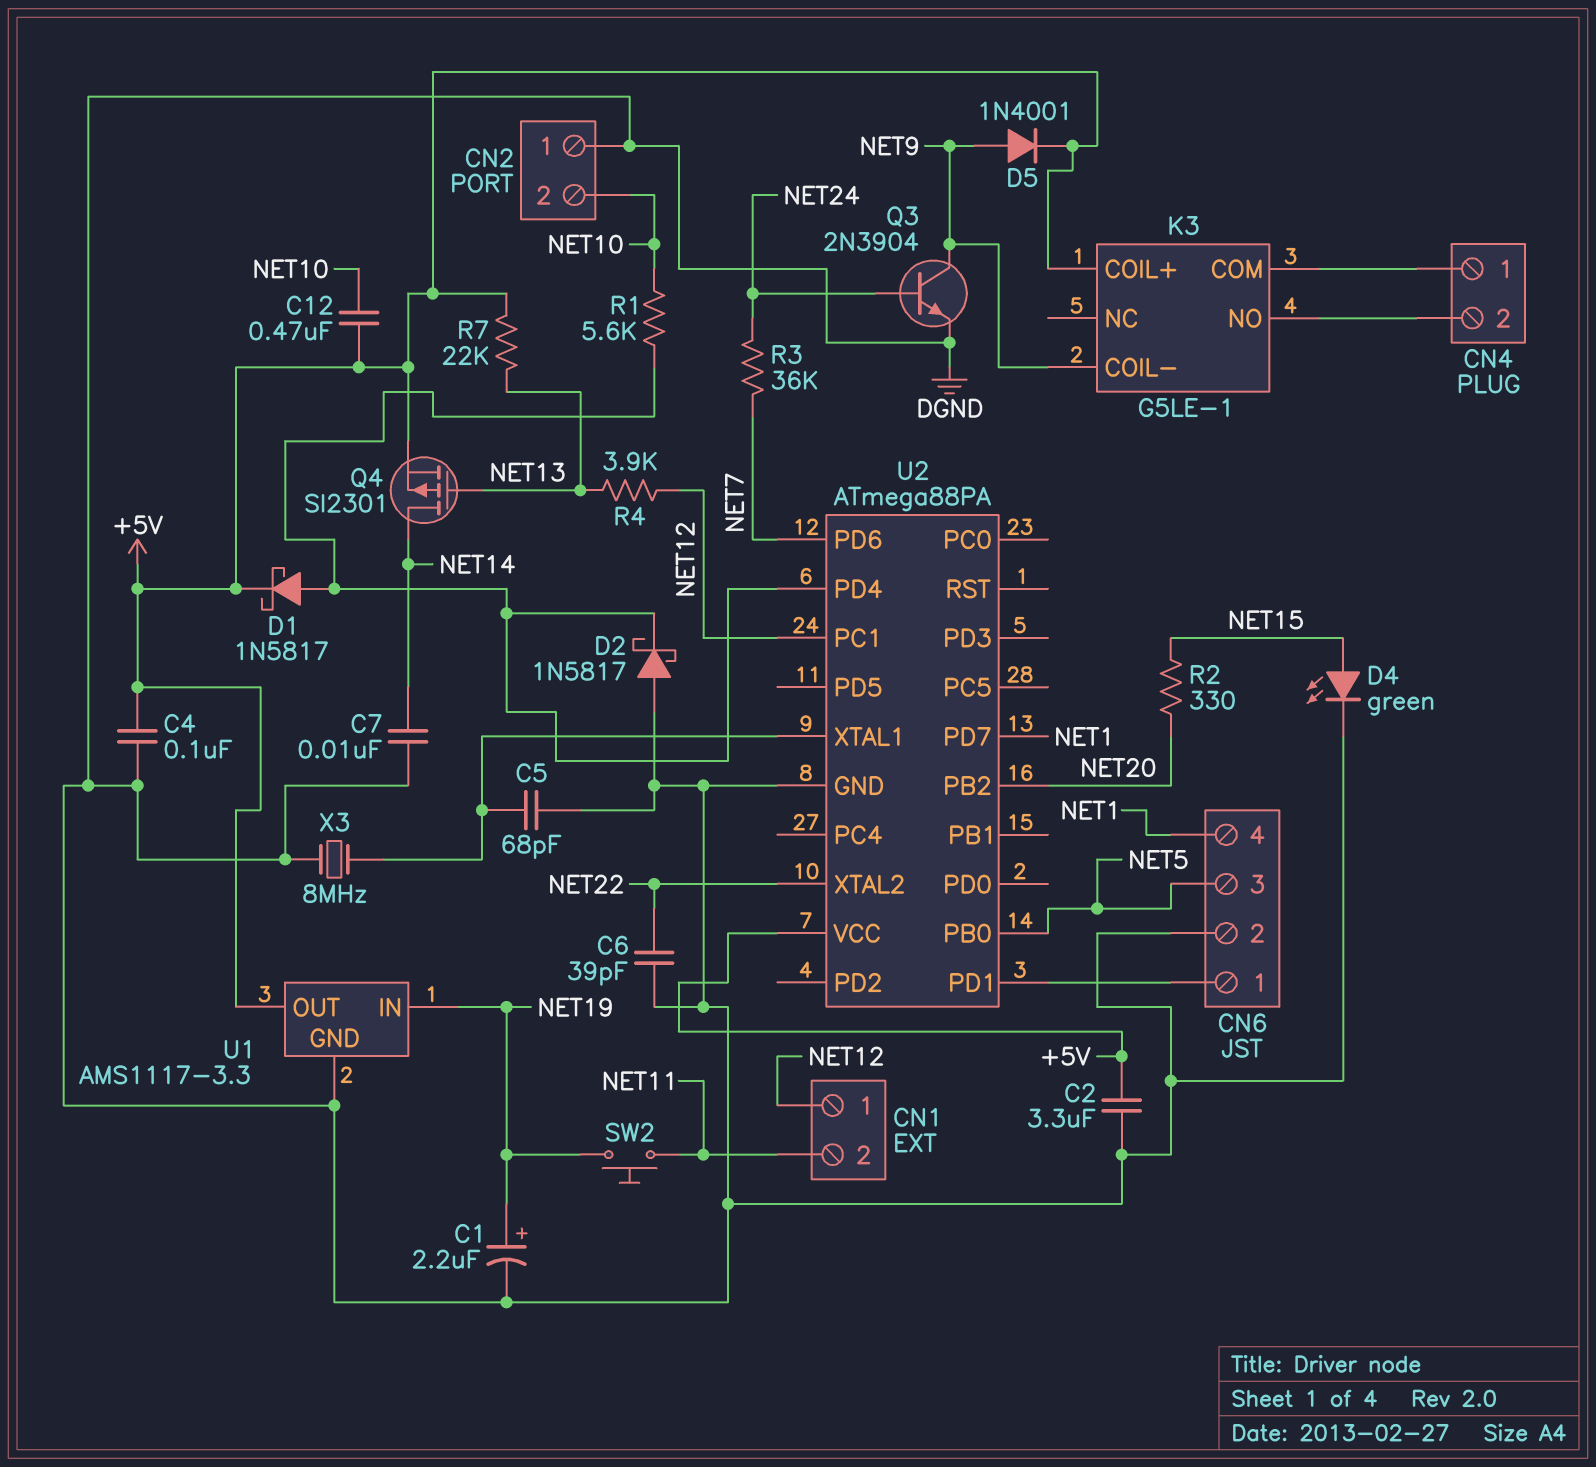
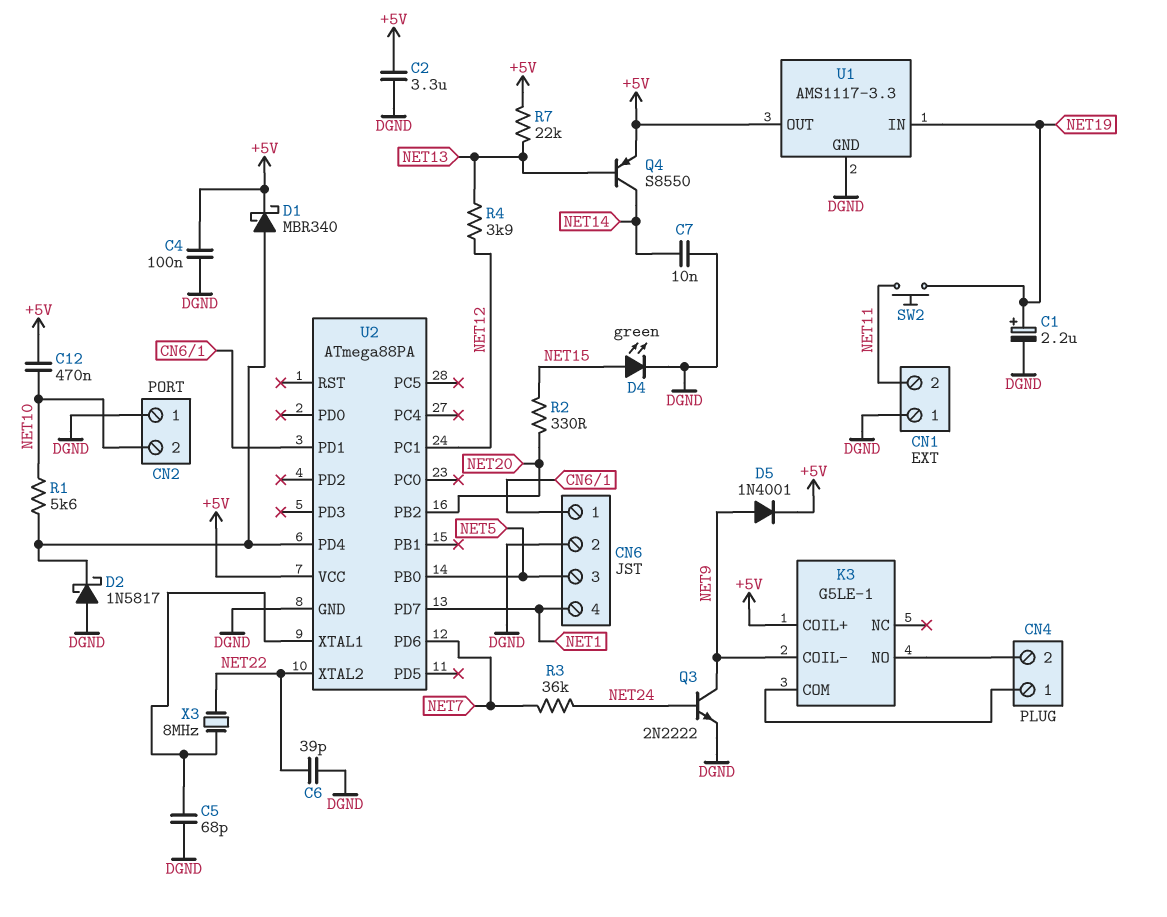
CN1 pin 1: NET12 -> DGND
D1: schottky 1N5817 (A U2/PD4, K +5V) -> schottky MBR340 (A U2/PD4, K +5V)
Q3: NPN 2N3904 (B NET24, C NET9, E DGND) -> NPN 2N2222 (B NET24, C NET9, E DGND)
Q4: PMOS SI2301 (G NET13, D NET14, S +5V) -> PNP S8550 (B NET13, C NET14, E +5V)
X3: 8MHz (DGND, U2/XTAL1) -> 8MHz (NET22, U2/XTAL1)

